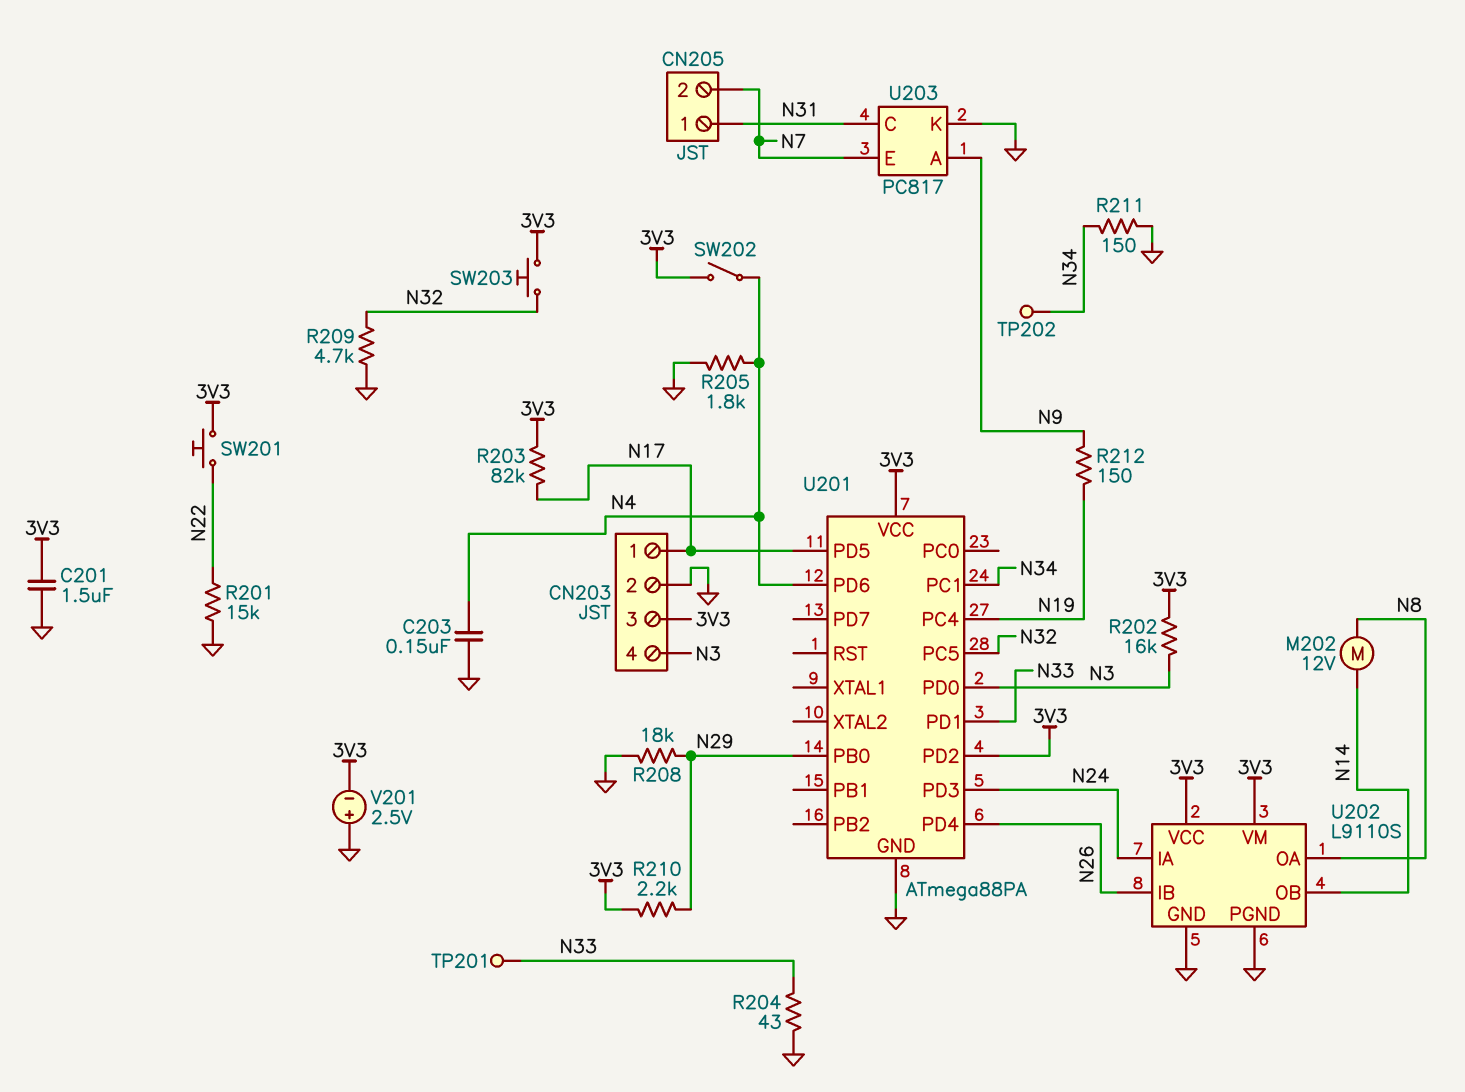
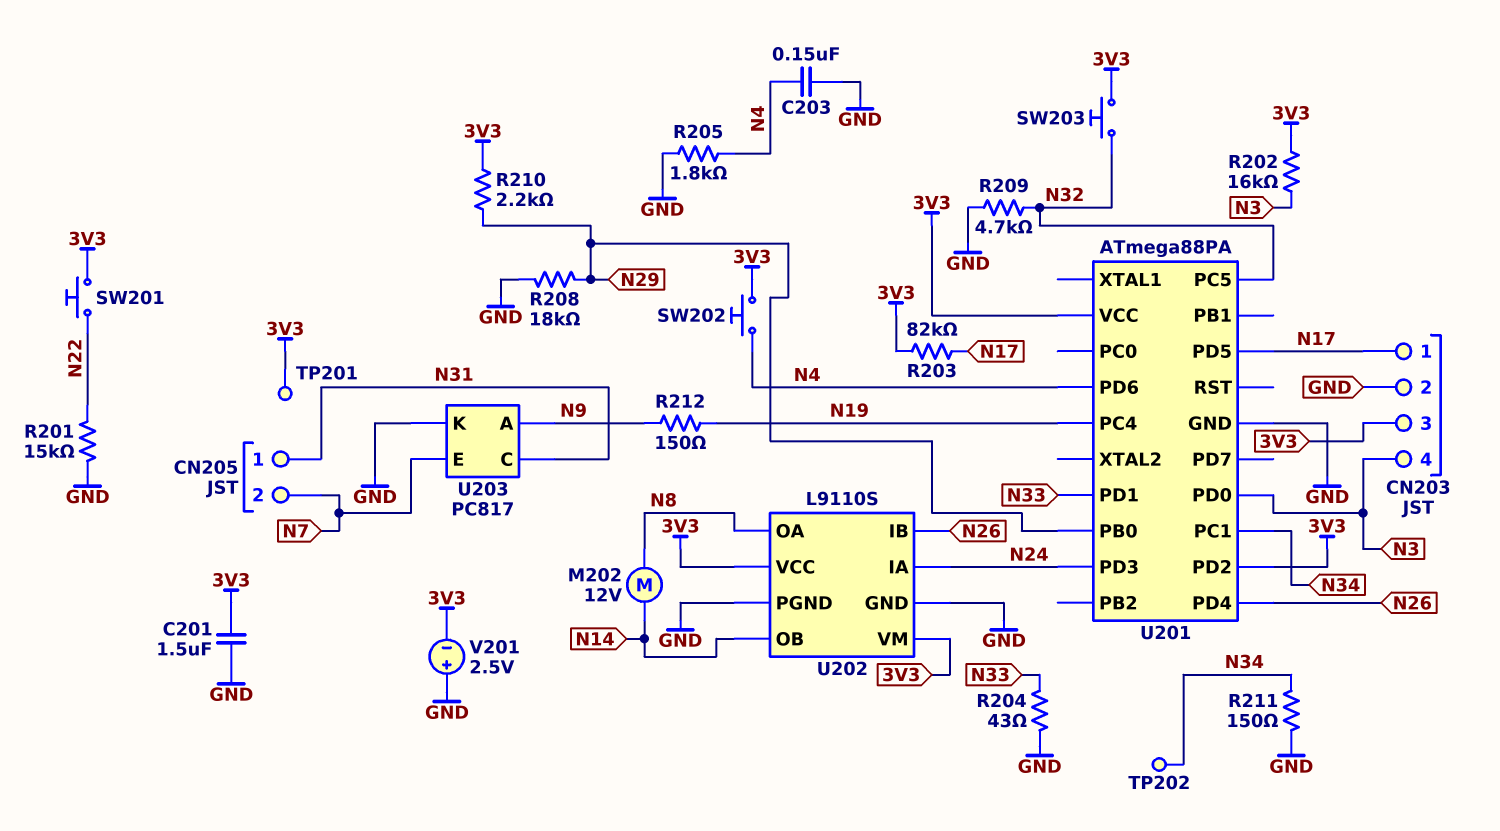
SW202: switch (3V3, N4) -> button (3V3, N4)
TP201: test point (N33) -> test point (3V3)

